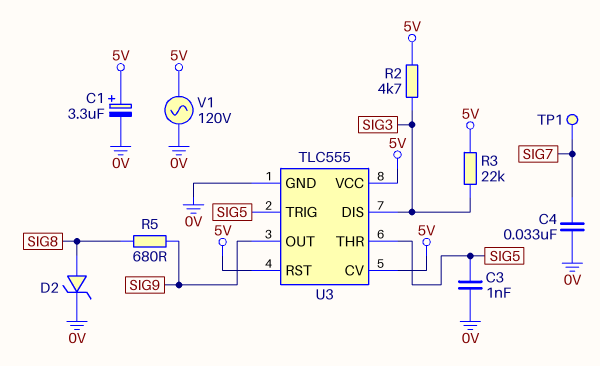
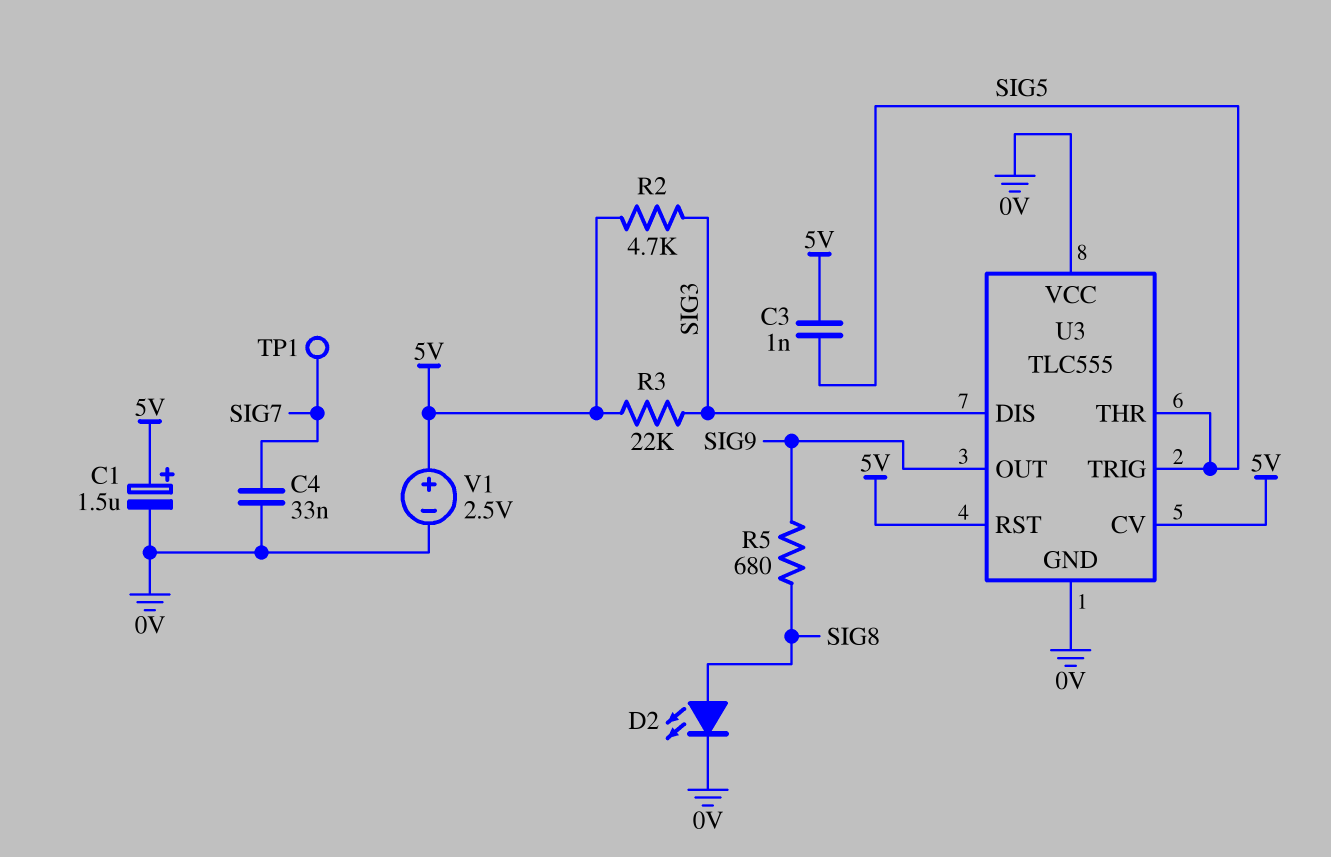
C1: 3.3uF (plus 5V, minus 0V) -> 1.5uF (plus 5V, minus 0V)
C3: 1nF (0V, SIG5) -> 1nF (5V, SIG5)
D2: zener (A SIG8, K 0V) -> LED (A SIG8, K 0V)
U3 pin VCC: 5V -> 0V
V1: AC 120V (0V, 5V) -> 2.5V (plus 5V, minus 0V)

